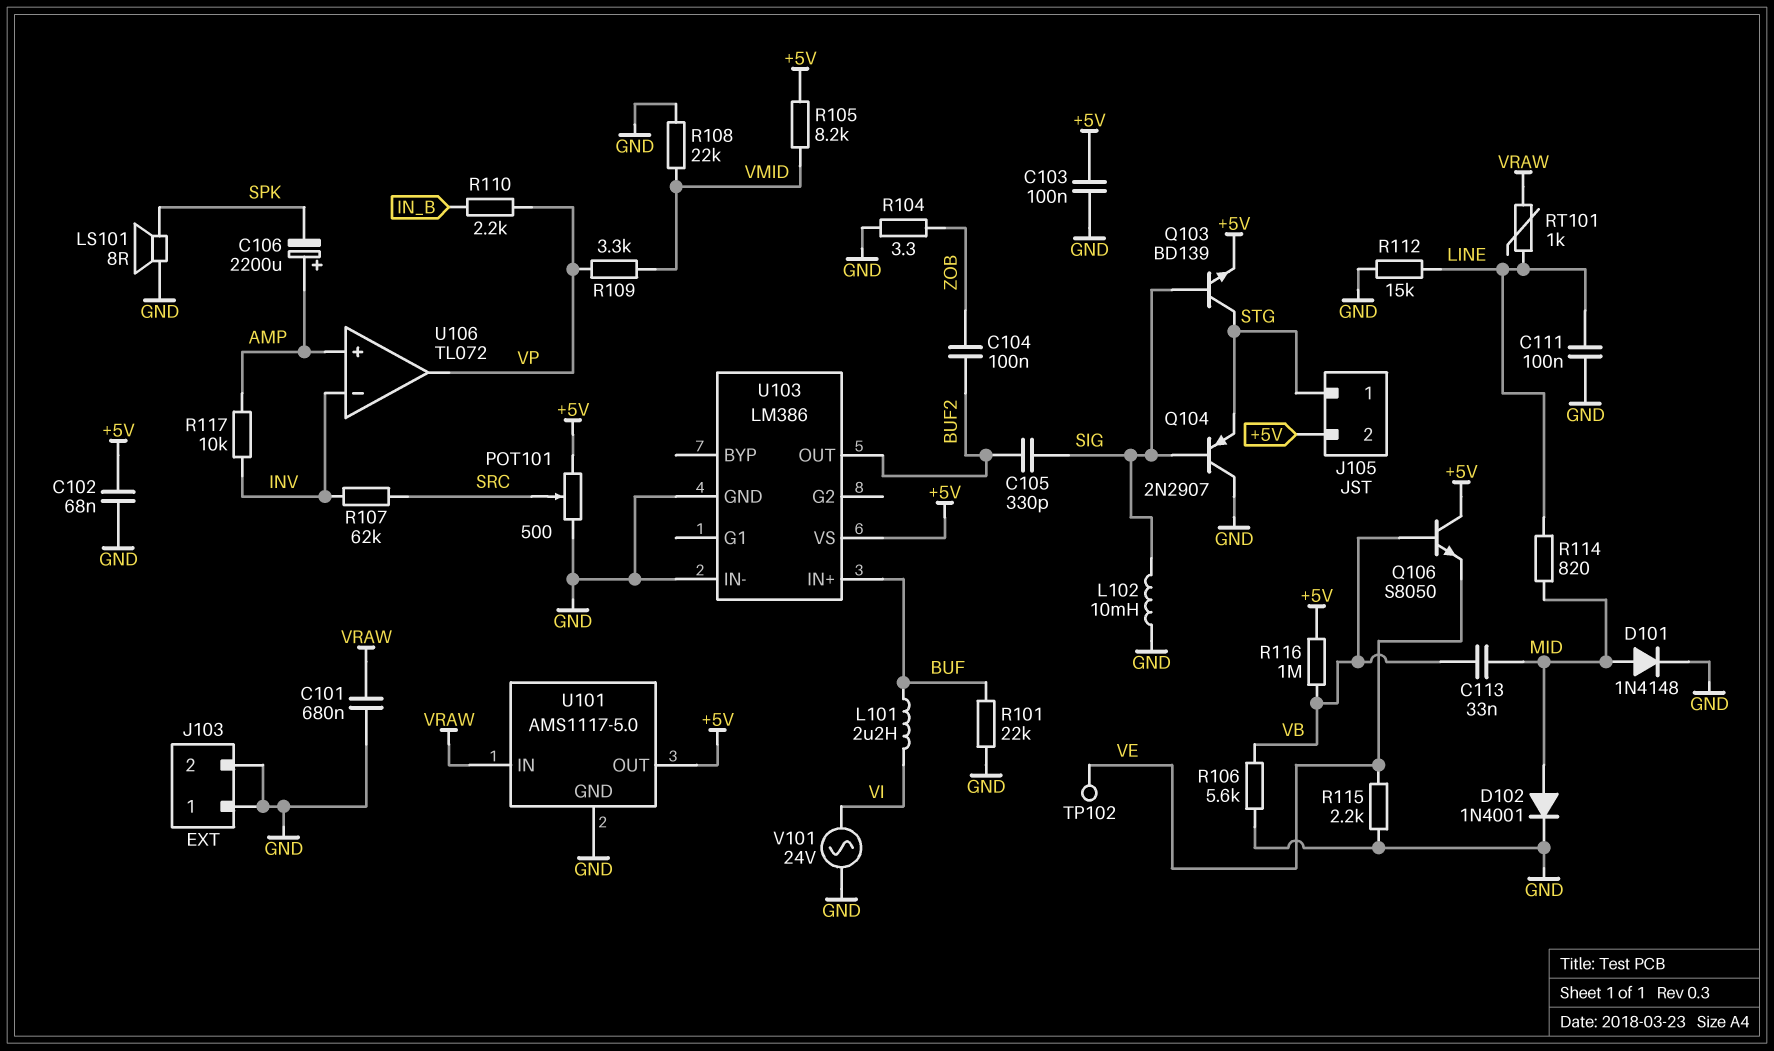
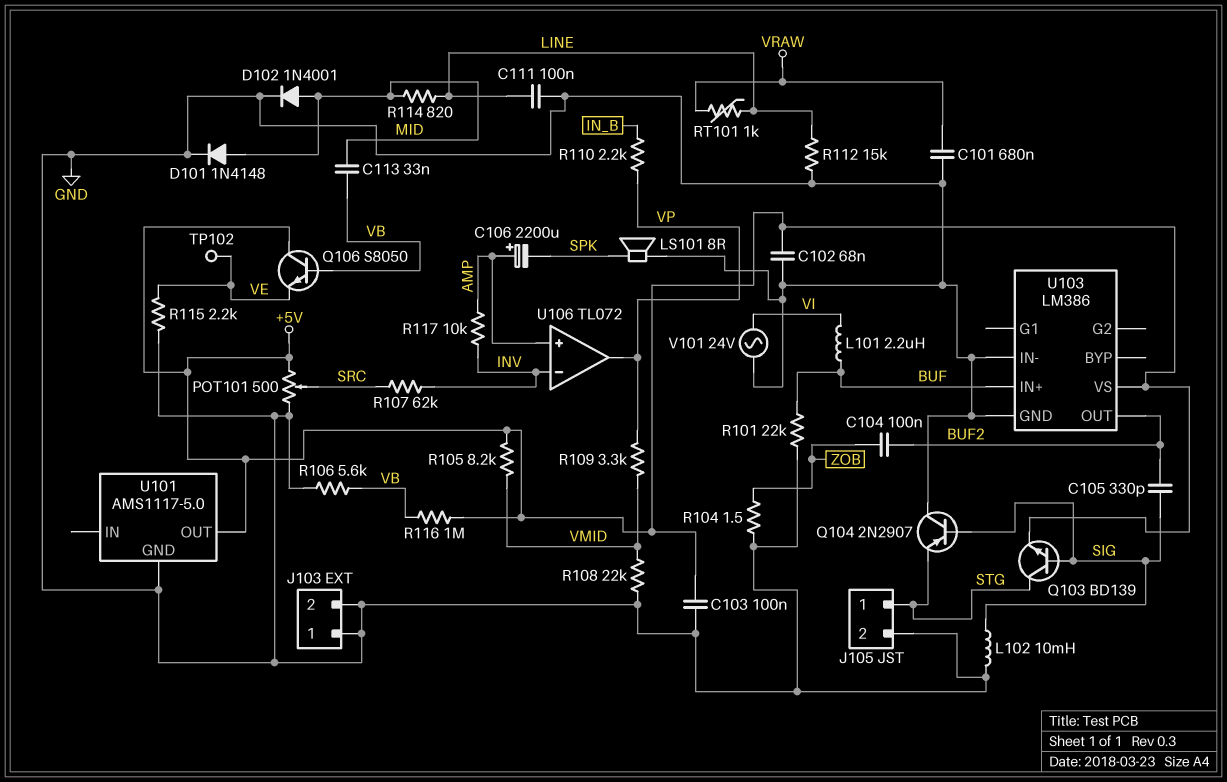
J105 pin 2: +5V -> GND
R104: 3.3 (GND, ZOB) -> 1.5 (GND, ZOB)
U101 pin IN: VRAW -> none

